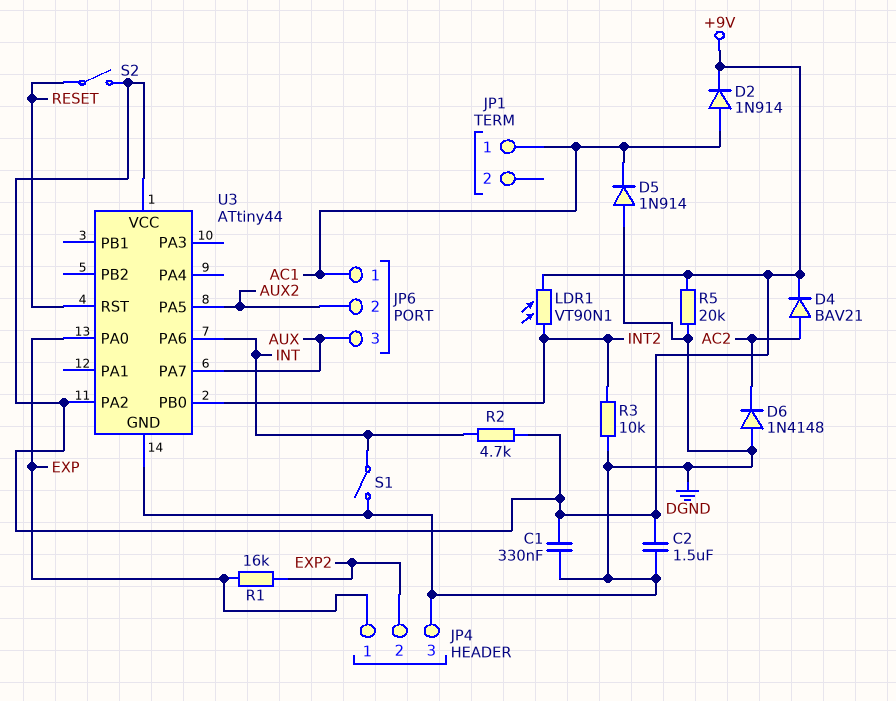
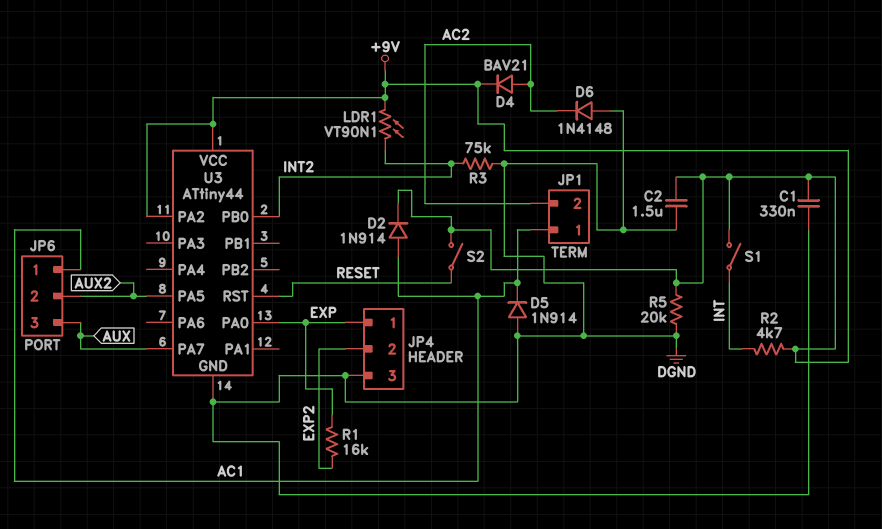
JP1 pin 2: none -> AC2
R3: 10k (DGND, INT2) -> 75k (DGND, INT2)
S1: switch (DGND, INT) -> switch (+9V, INT)
U3 pin PA6: INT -> none

